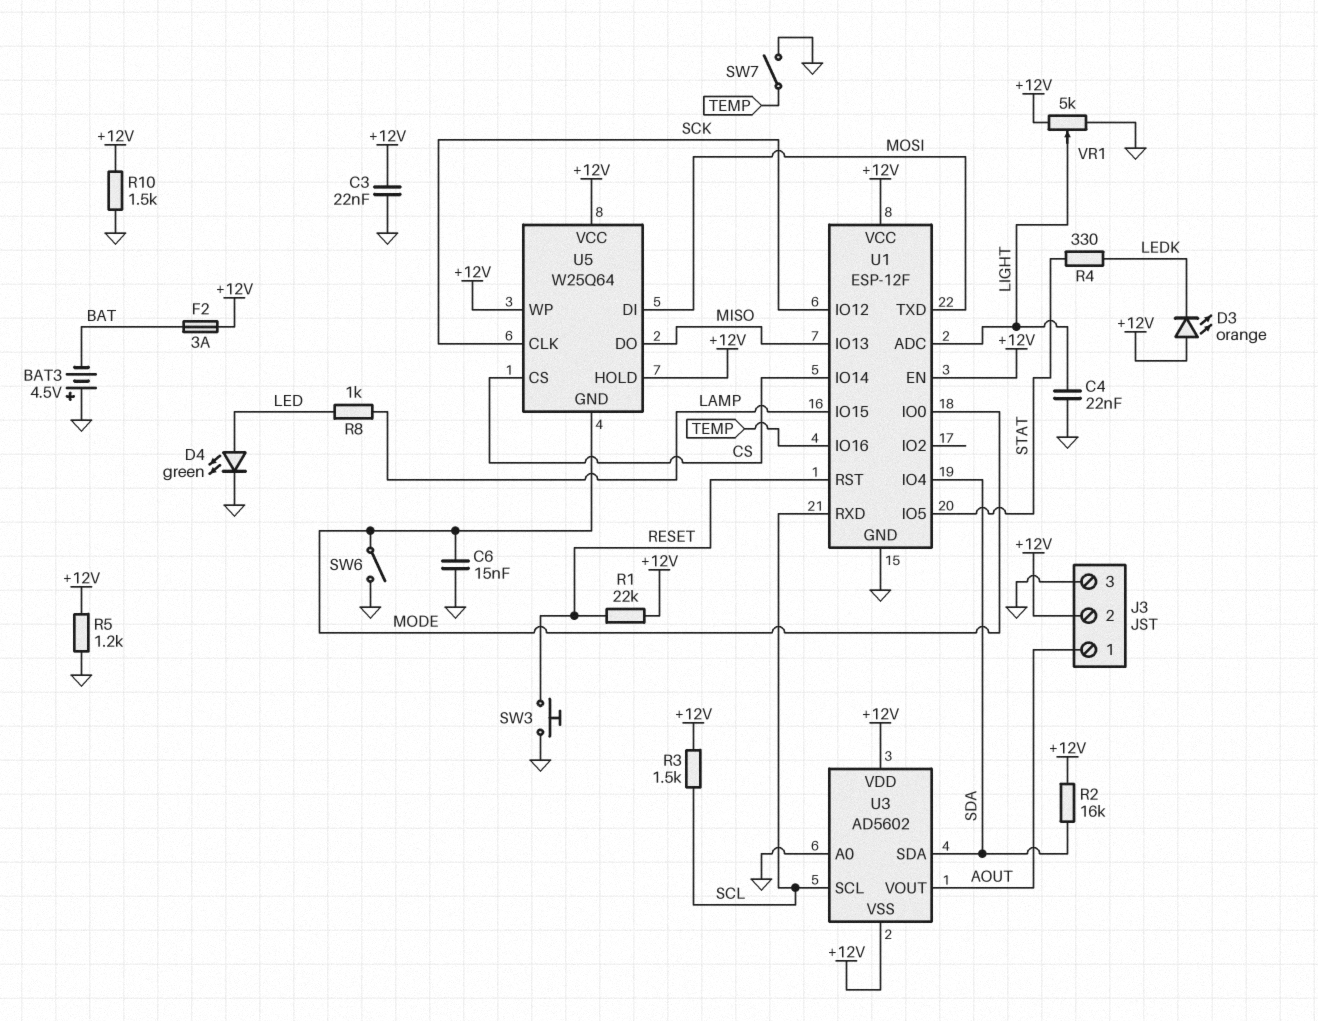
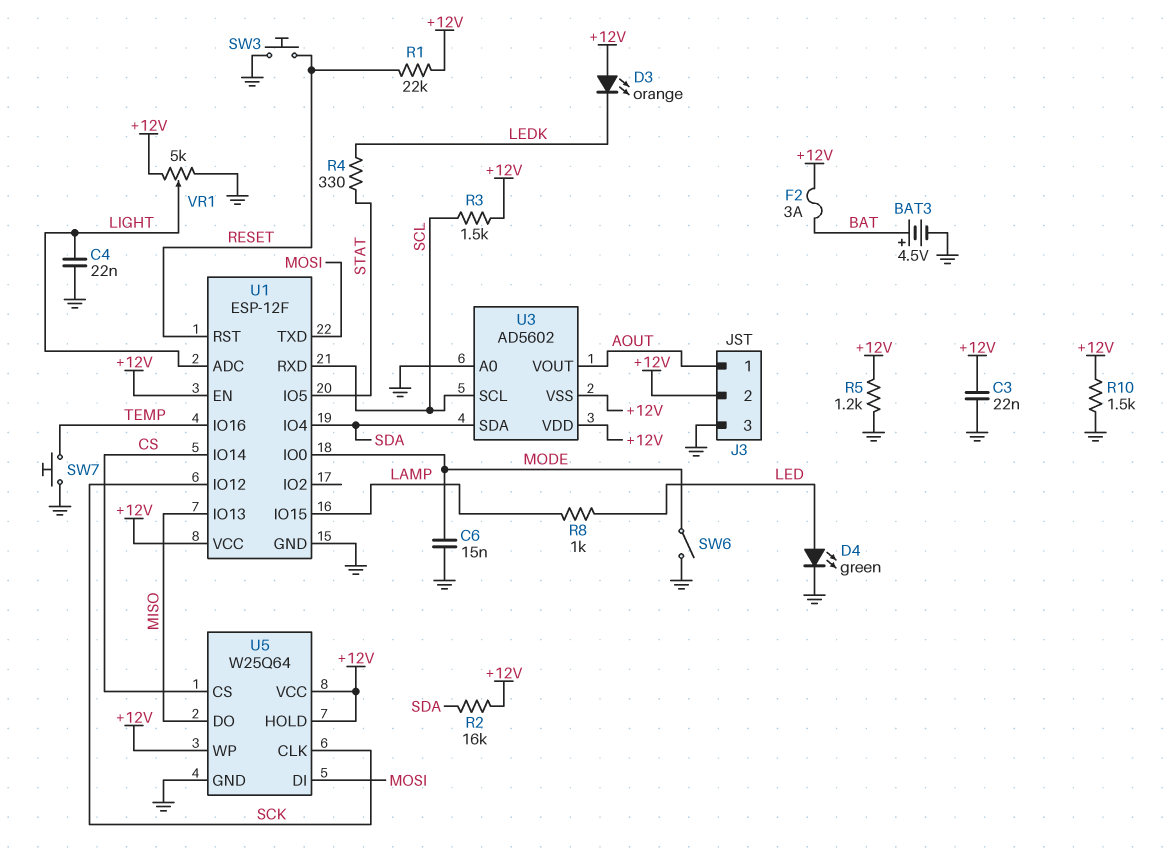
BAT3: 4.5V (plus GND, minus BAT) -> 4.5V (plus BAT, minus GND)
SW7: switch (GND, TEMP) -> button (GND, TEMP)
U5 pin GND: MODE -> GND

